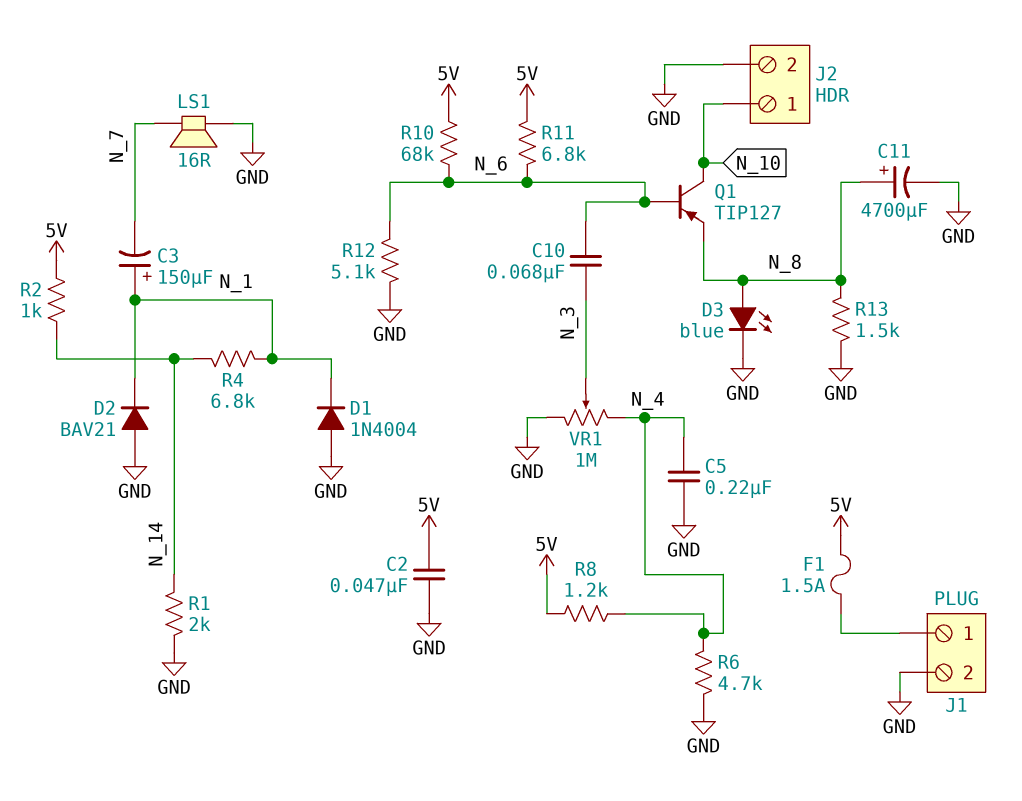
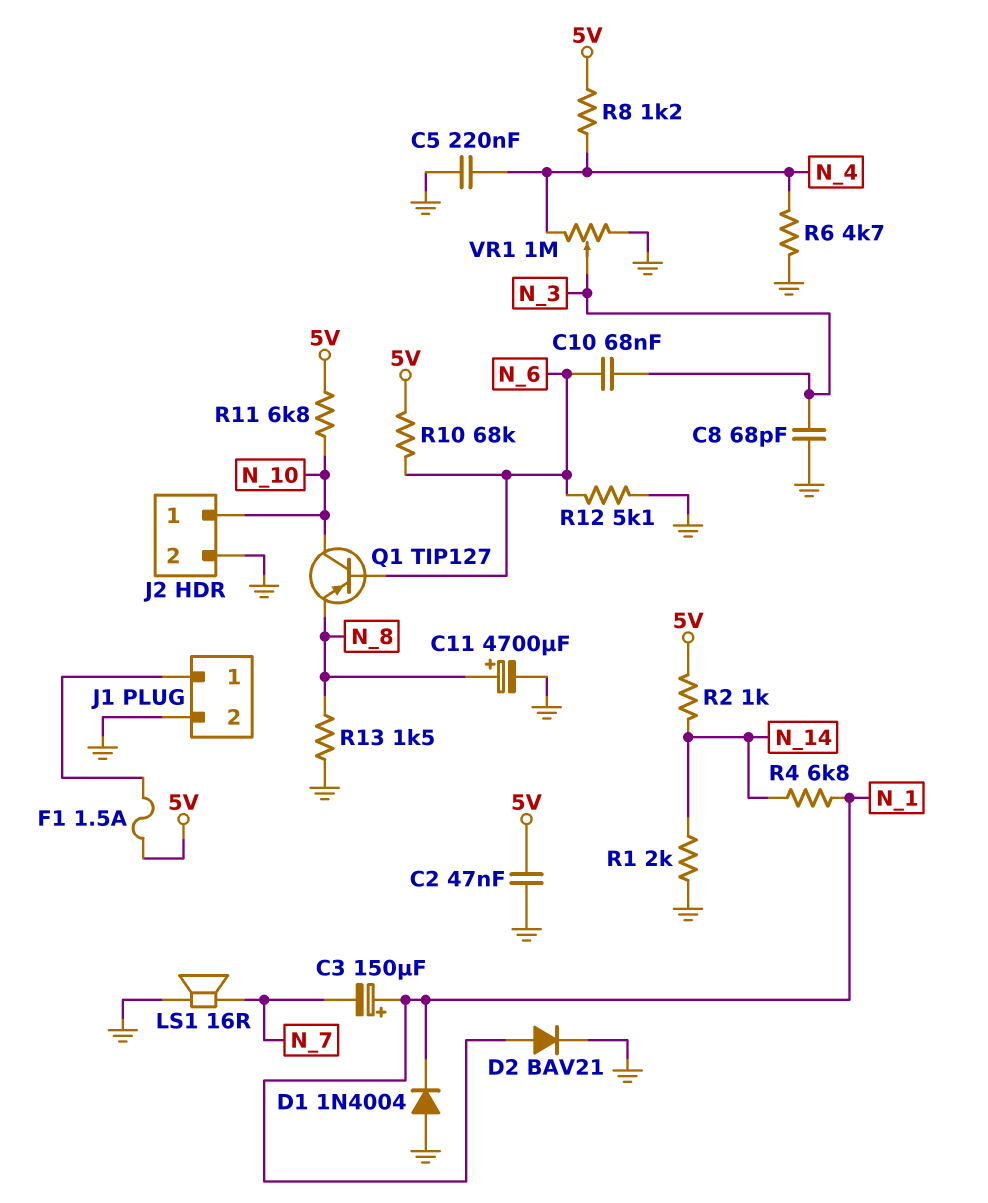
C8: none -> 68pF (GND, N_3)
D2: diode BAV21 (A GND, K N_1) -> diode BAV21 (A N_1, K GND)
D3: LED blue (A N_8, K GND) -> none
R11: 6.8k (5V, N_6) -> 6.8k (5V, N_10)

